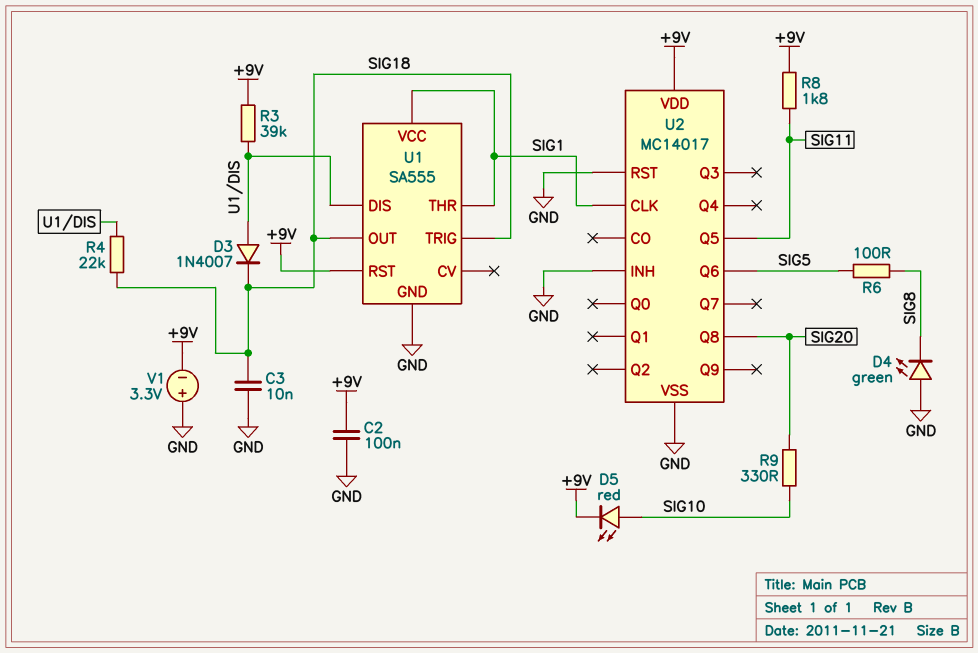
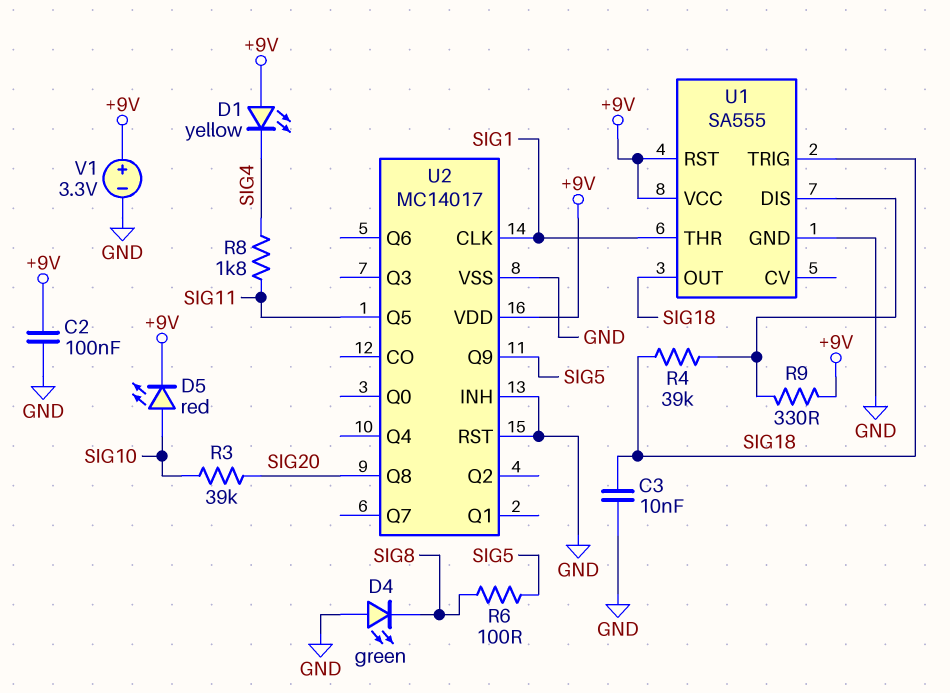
D1: none -> LED yellow (A +9V, K SIG4)
D3: diode 1N4007 (A U1/DIS, K SIG18) -> none
R3: 39k (+9V, U1/DIS) -> 39k (SIG10, SIG20)
R4: 22k (SIG18, U1/DIS) -> 39k (SIG18, U1/DIS)
R8: 1.8k (+9V, SIG11) -> 1.8k (SIG4, SIG11)
R9: 330 (SIG10, SIG20) -> 330 (+9V, U1/DIS)
U1 pin VCC: SIG1 -> +9V
U2 pin Q6: SIG5 -> none
U2 pin Q9: none -> SIG5
V1: 3.3V (plus GND, minus +9V) -> 3.3V (plus +9V, minus GND)

